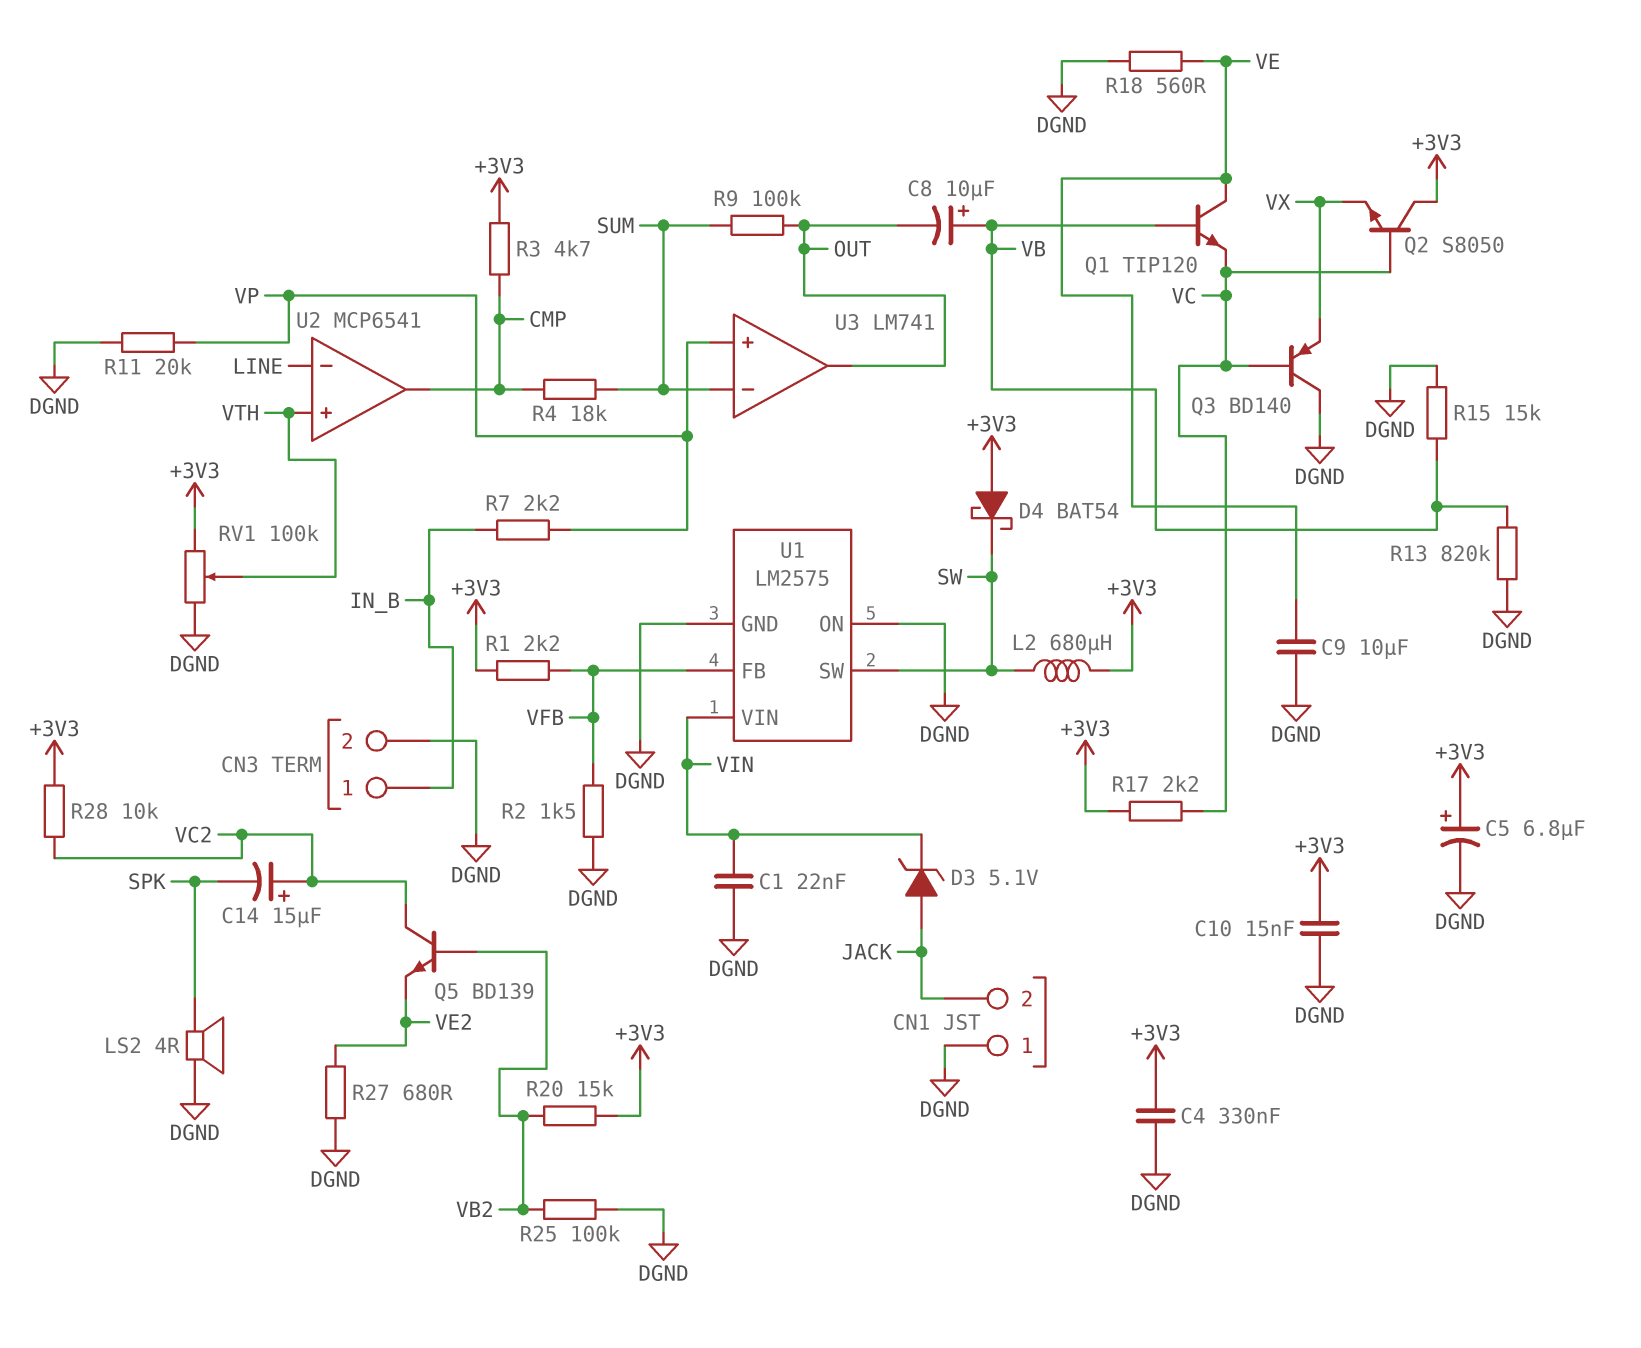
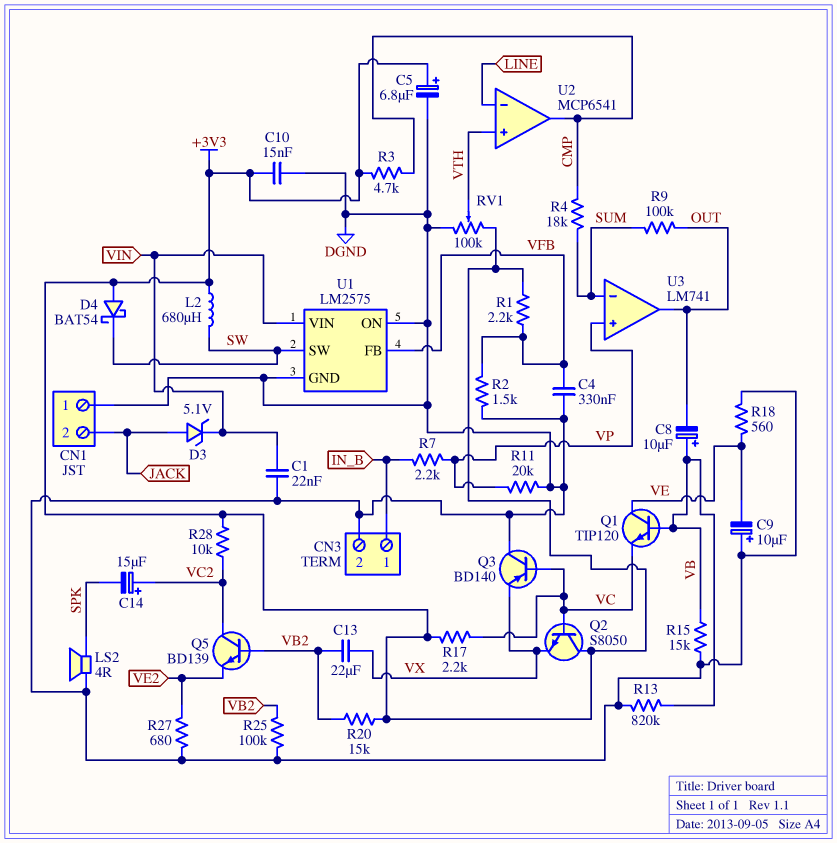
C4: 330nF (+3V3, DGND) -> 330nF (DGND, VFB)
C9: 10uF (DGND, VE) -> 10uF (plus DGND, minus VE)
C13: none -> 22uF (VB2, VX)

